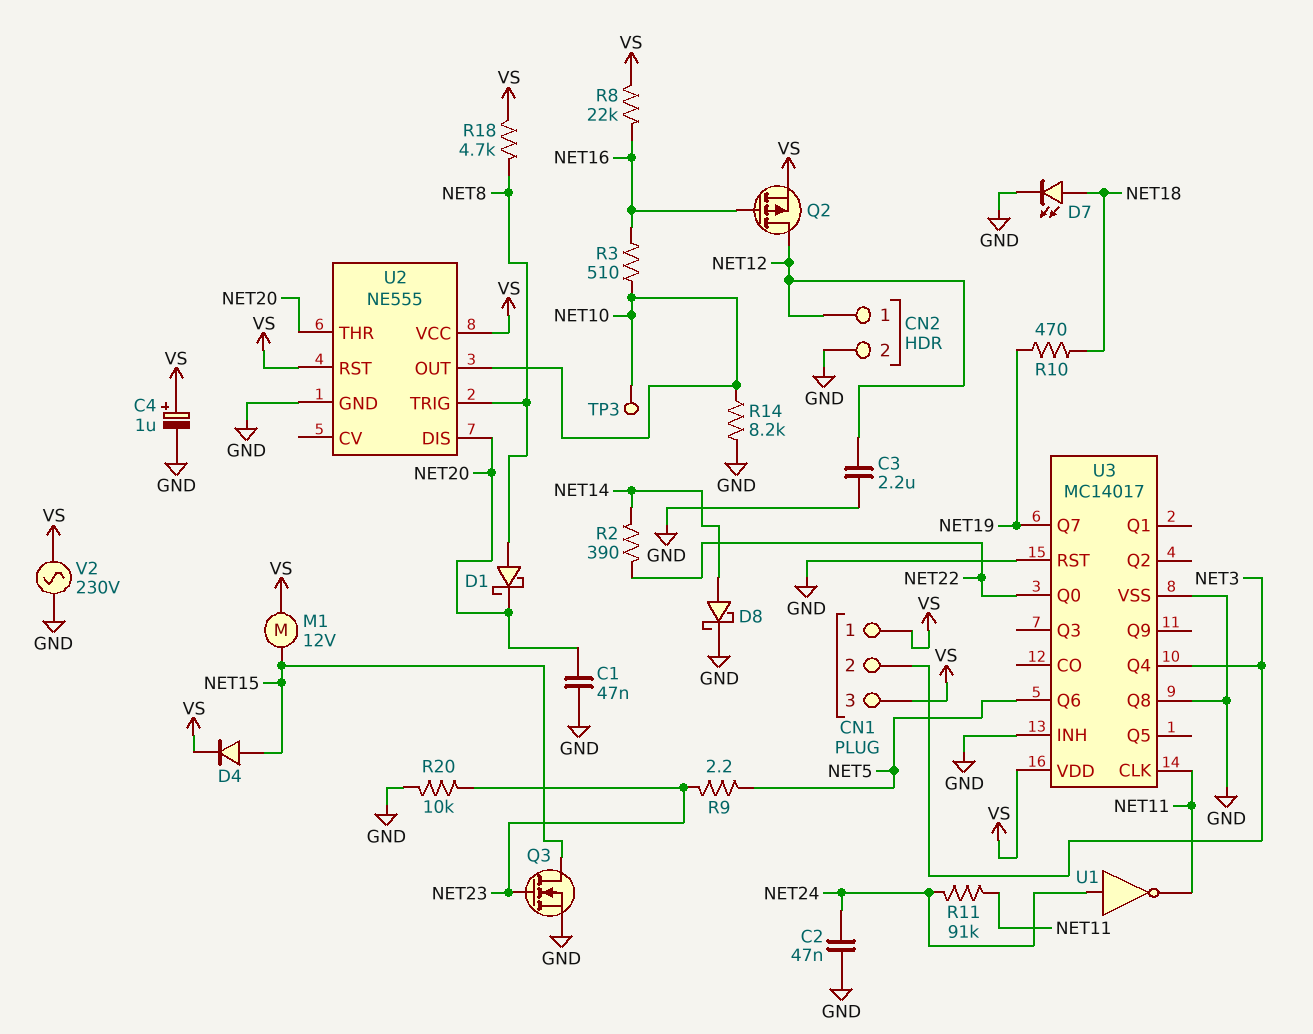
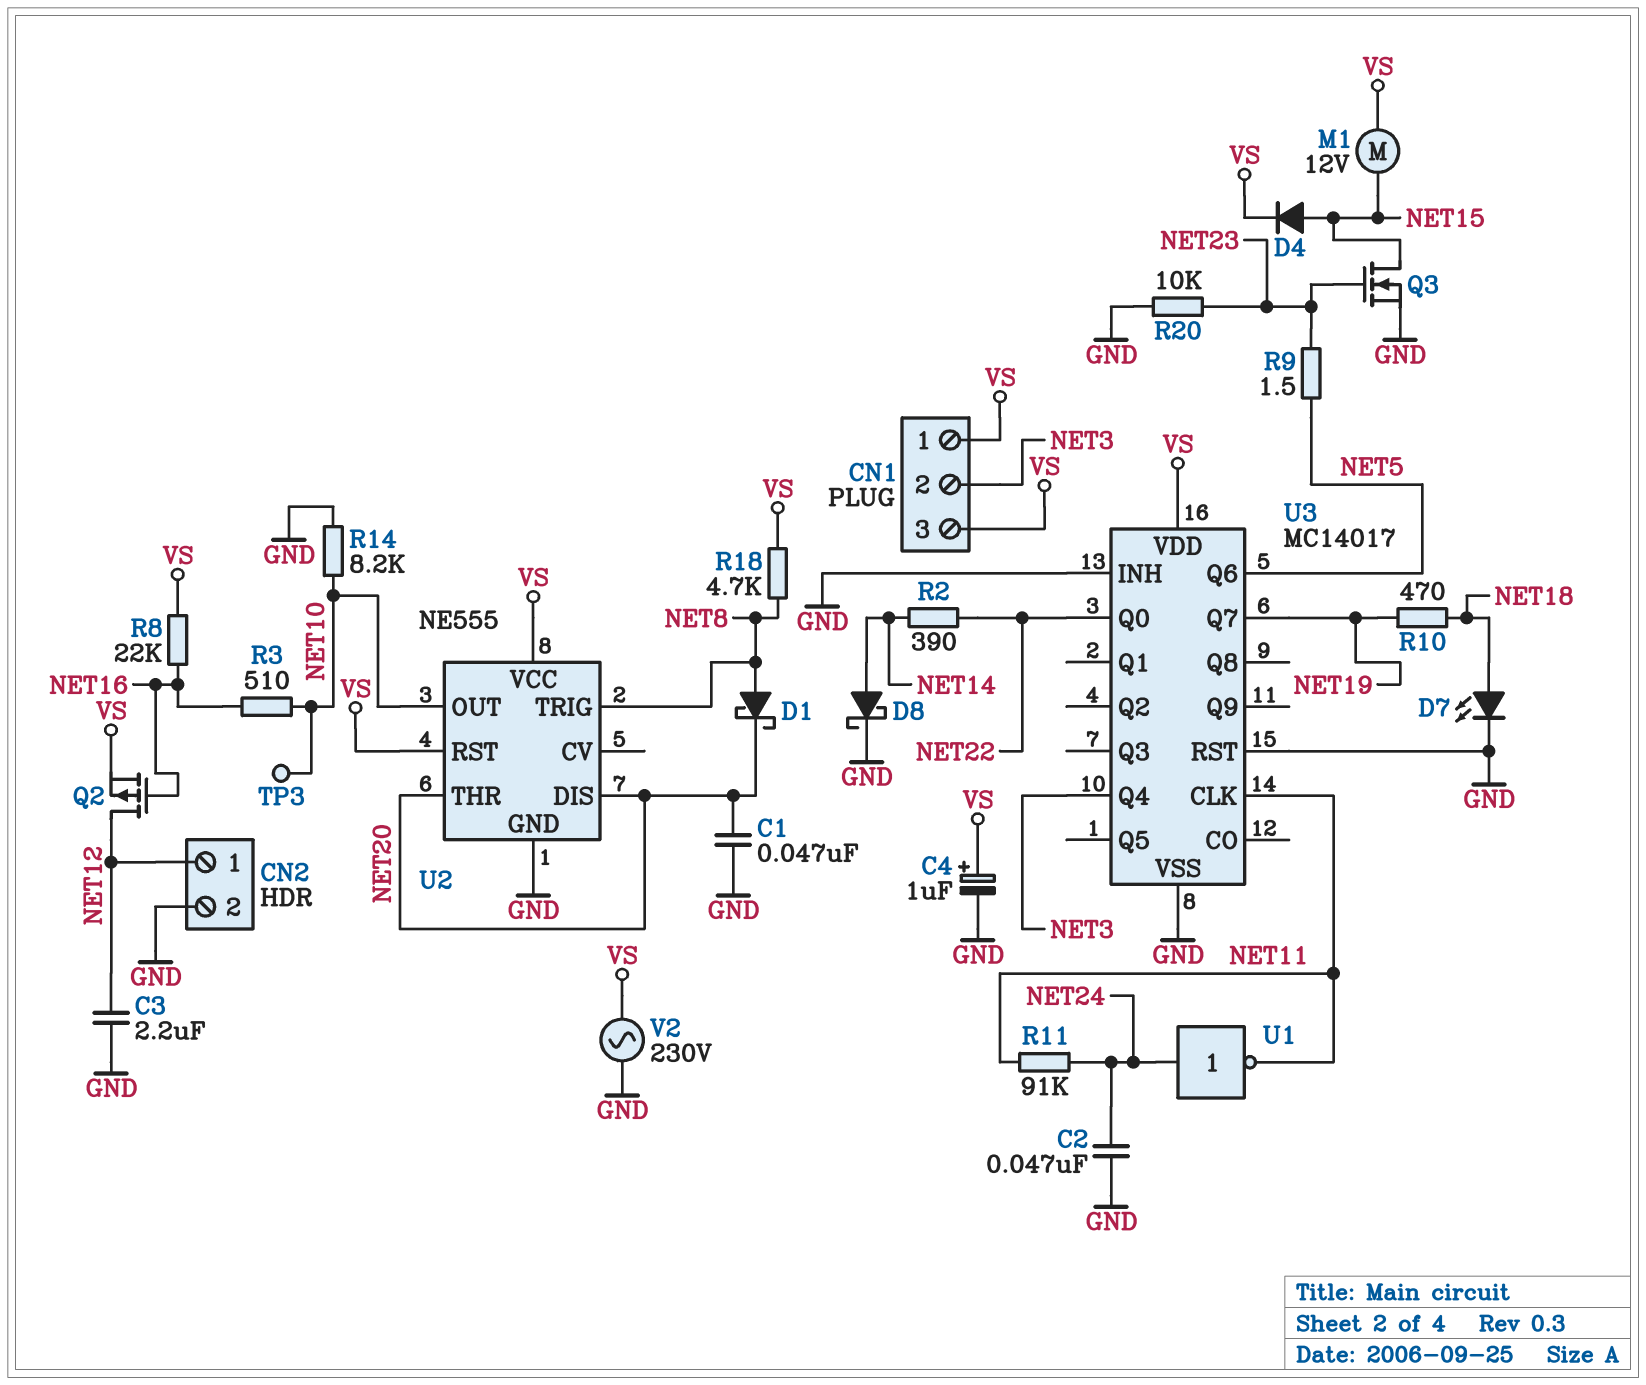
R9: 2.2 (NET5, NET23) -> 1.5 (NET5, NET23)
U3 pin Q8: GND -> none

